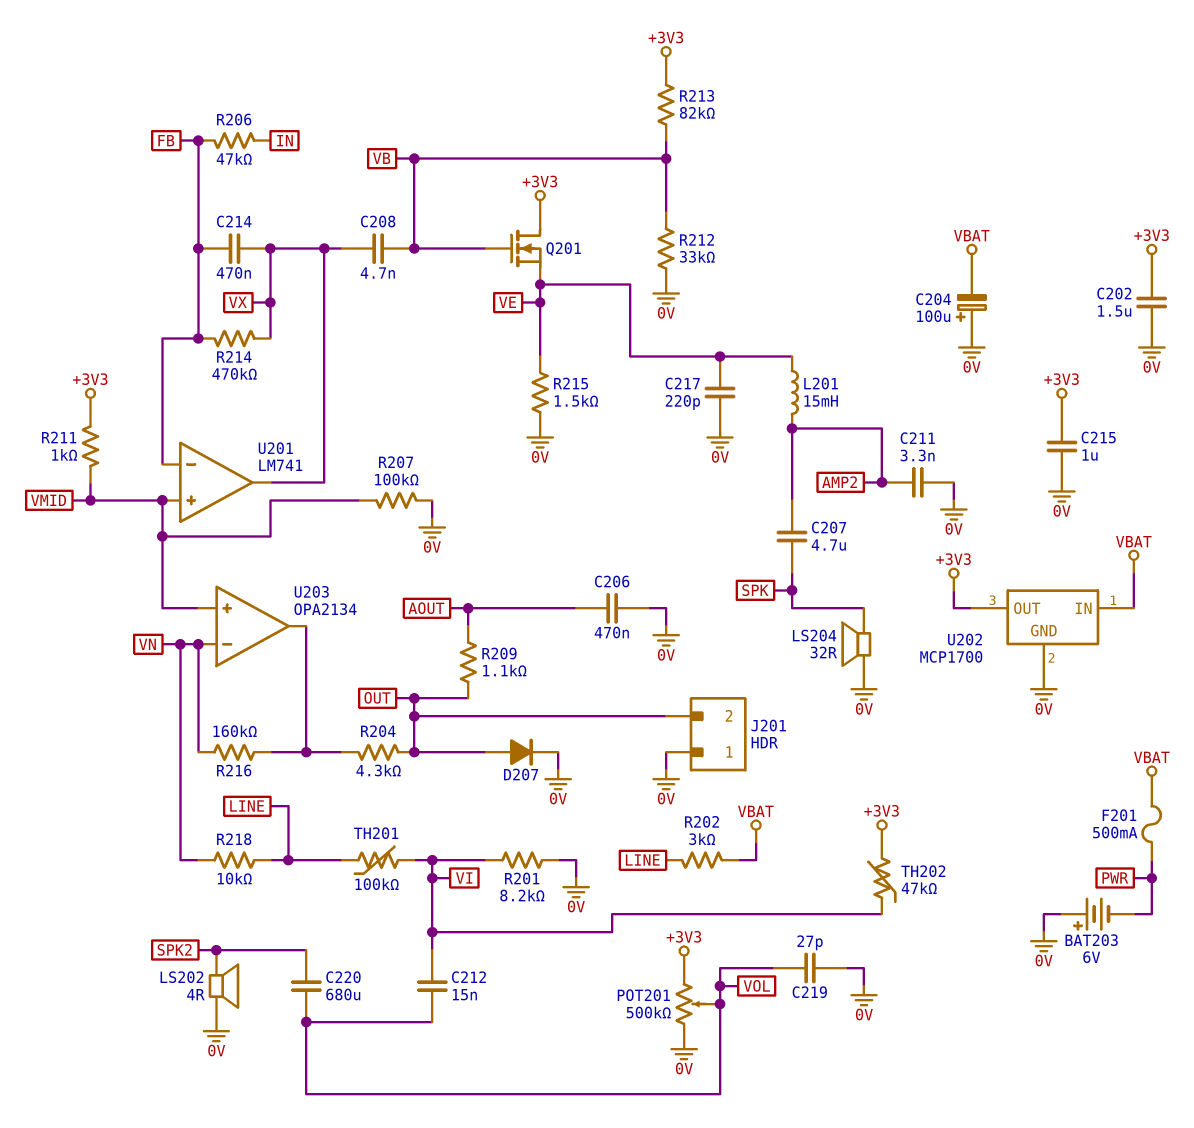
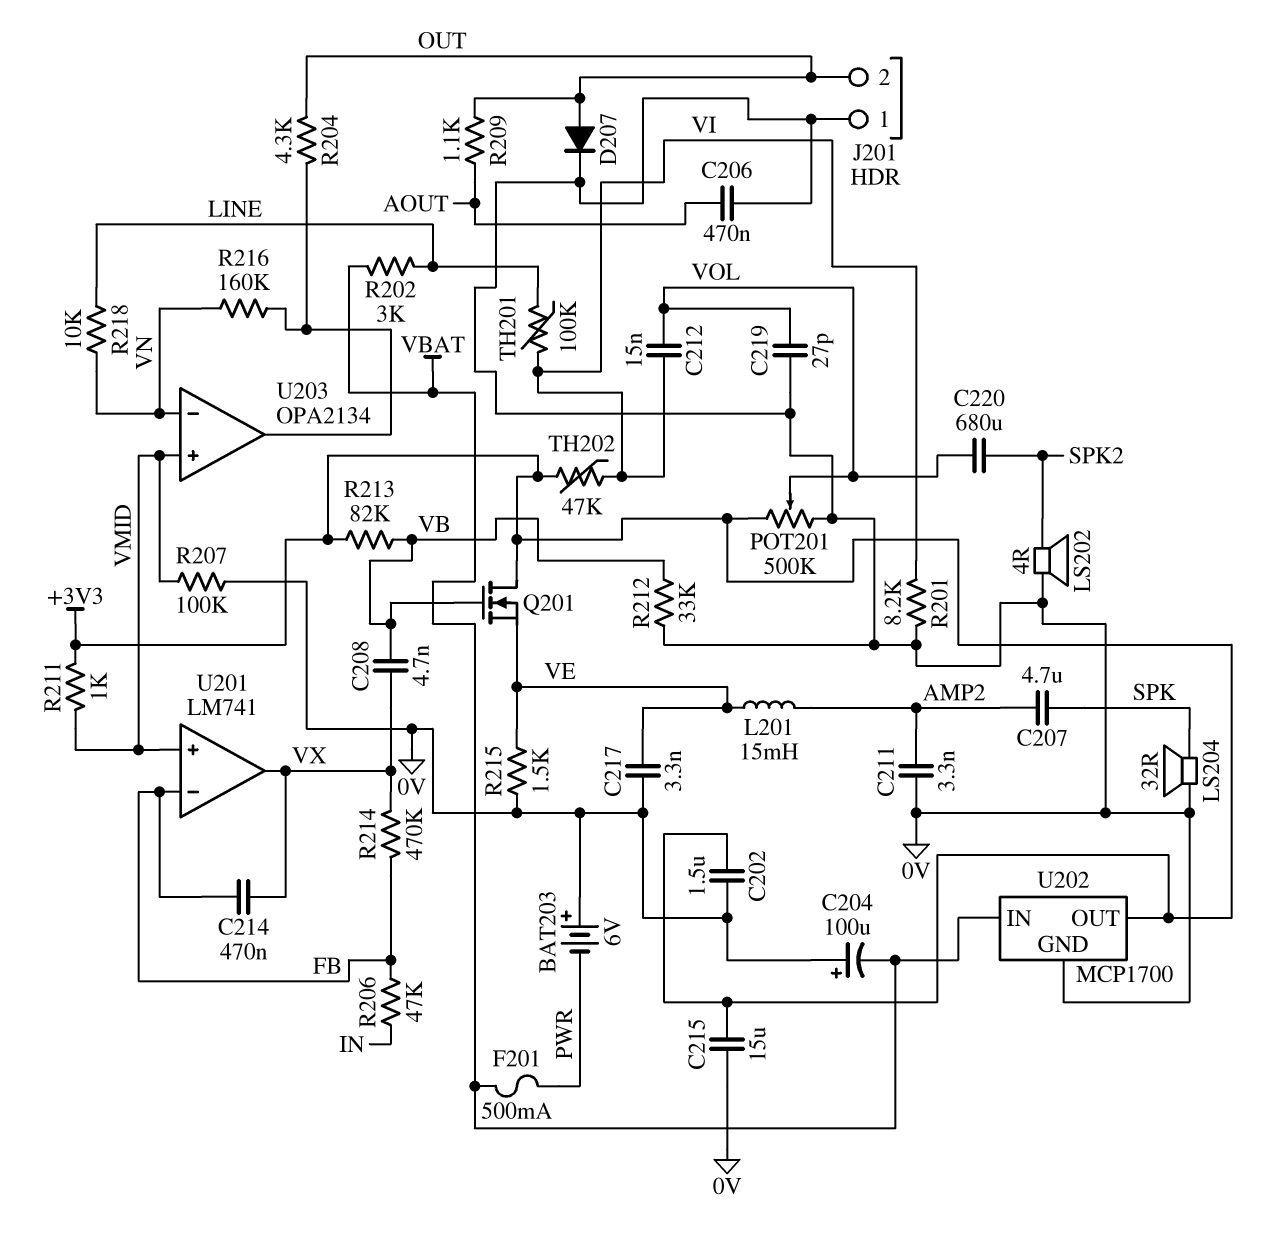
C215: 1uF (+3V3, 0V) -> 15uF (+3V3, 0V)
C217: 220pF (0V, VE) -> 3.3nF (0V, VE)

